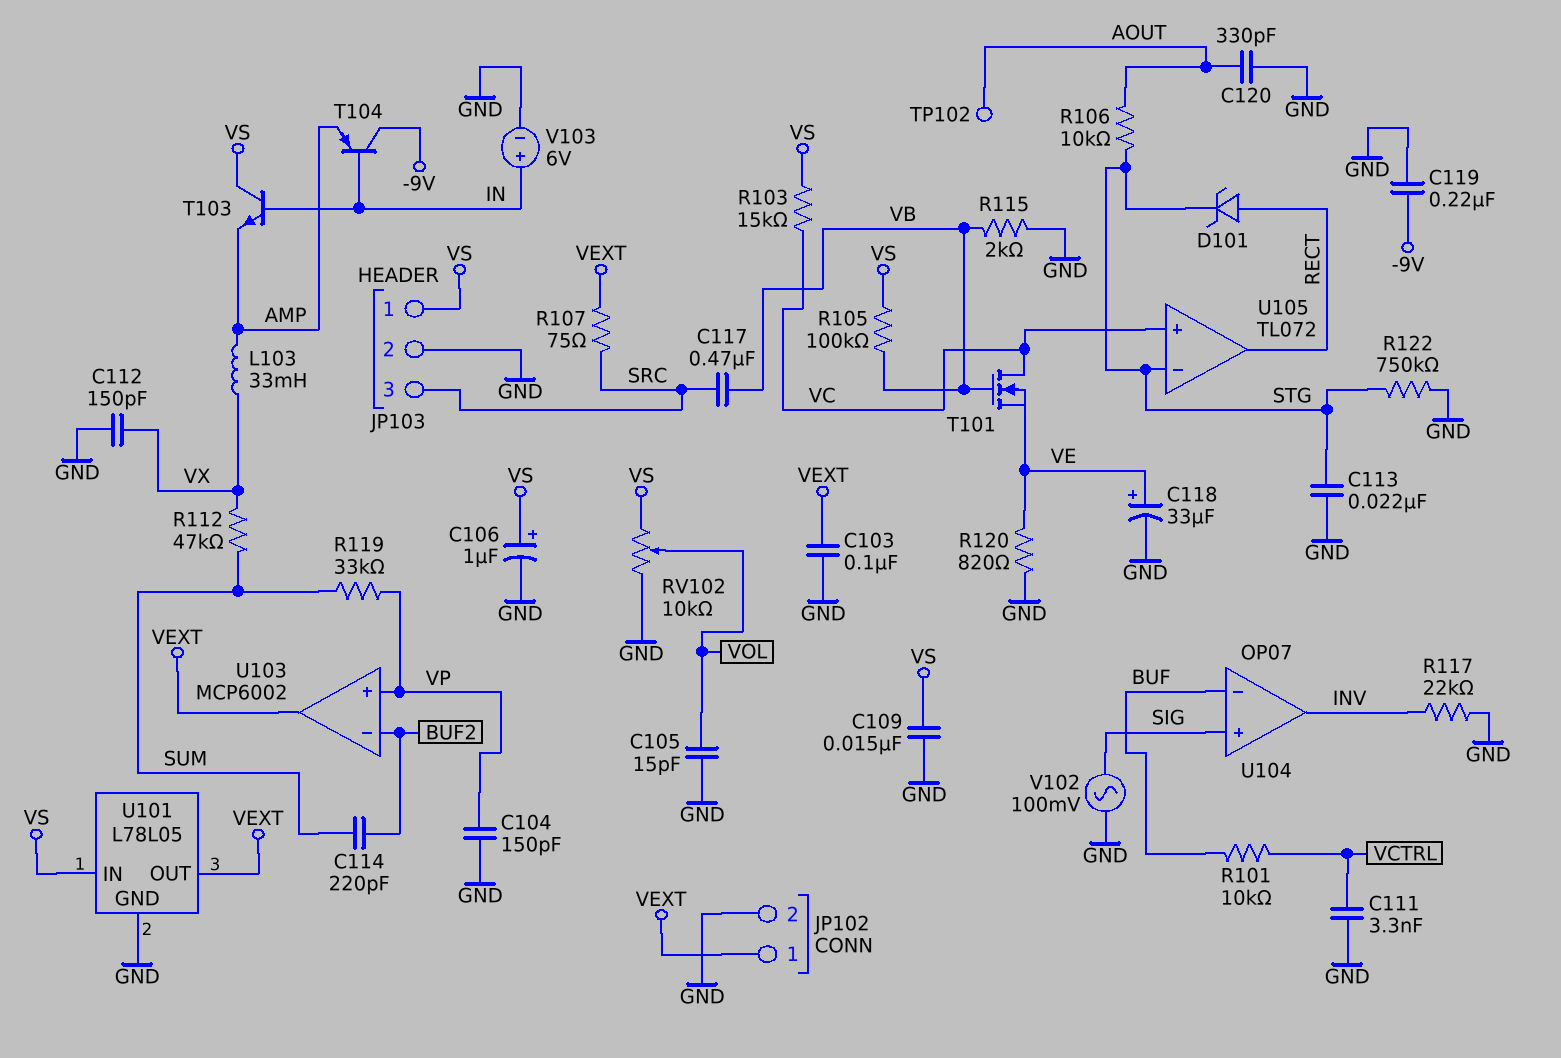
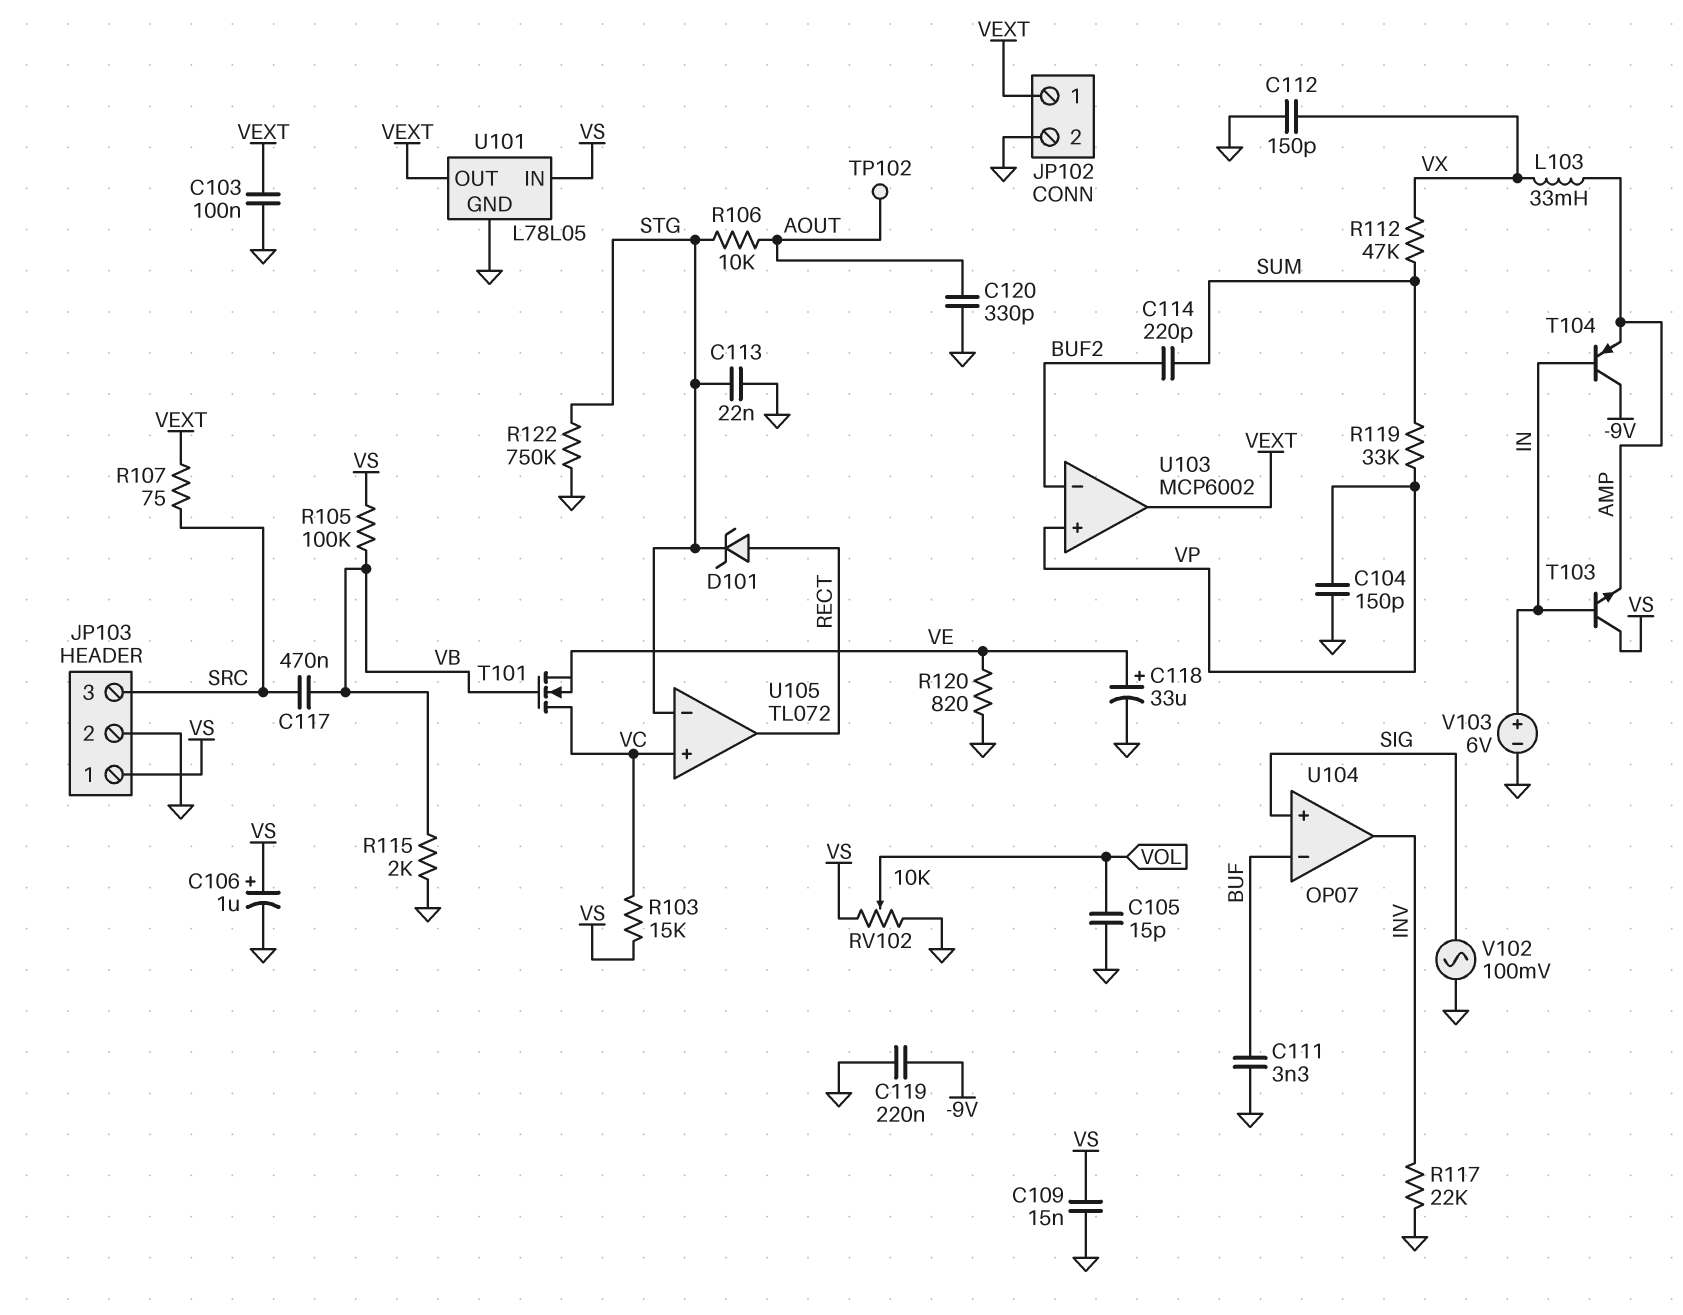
C111: 3.3nF (GND, VCTRL) -> 3.3nF (BUF, GND)
R101: 10k (BUF, VCTRL) -> none

